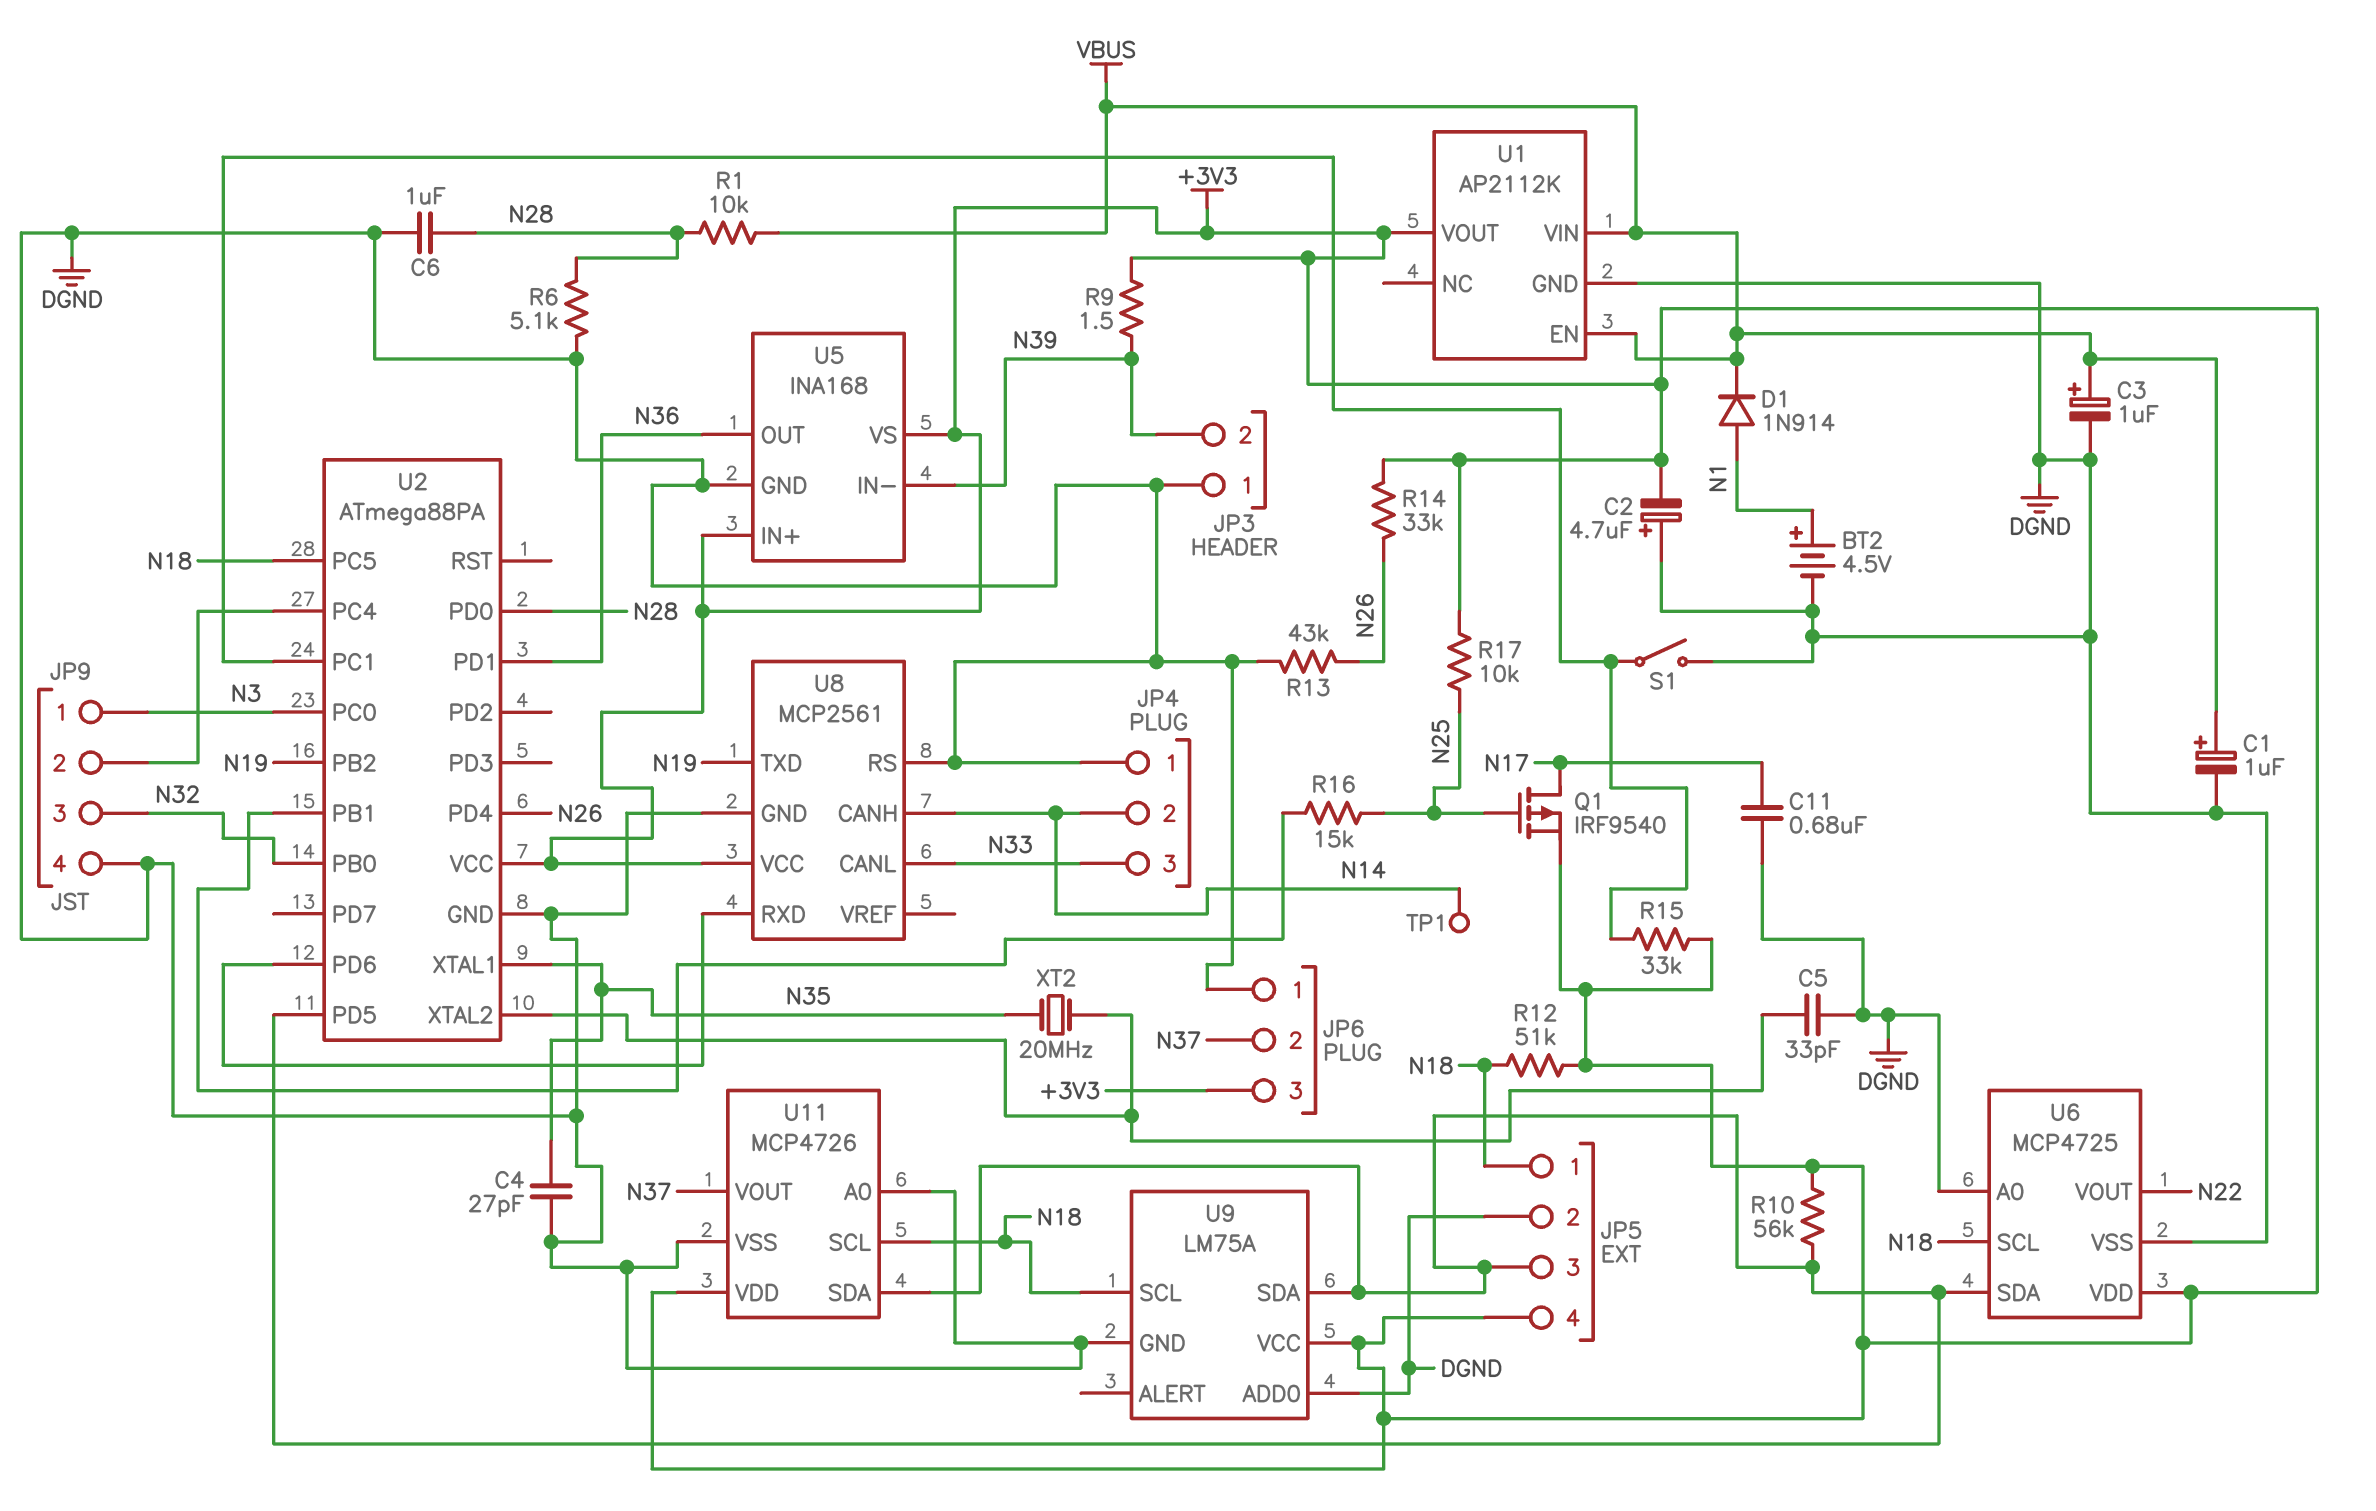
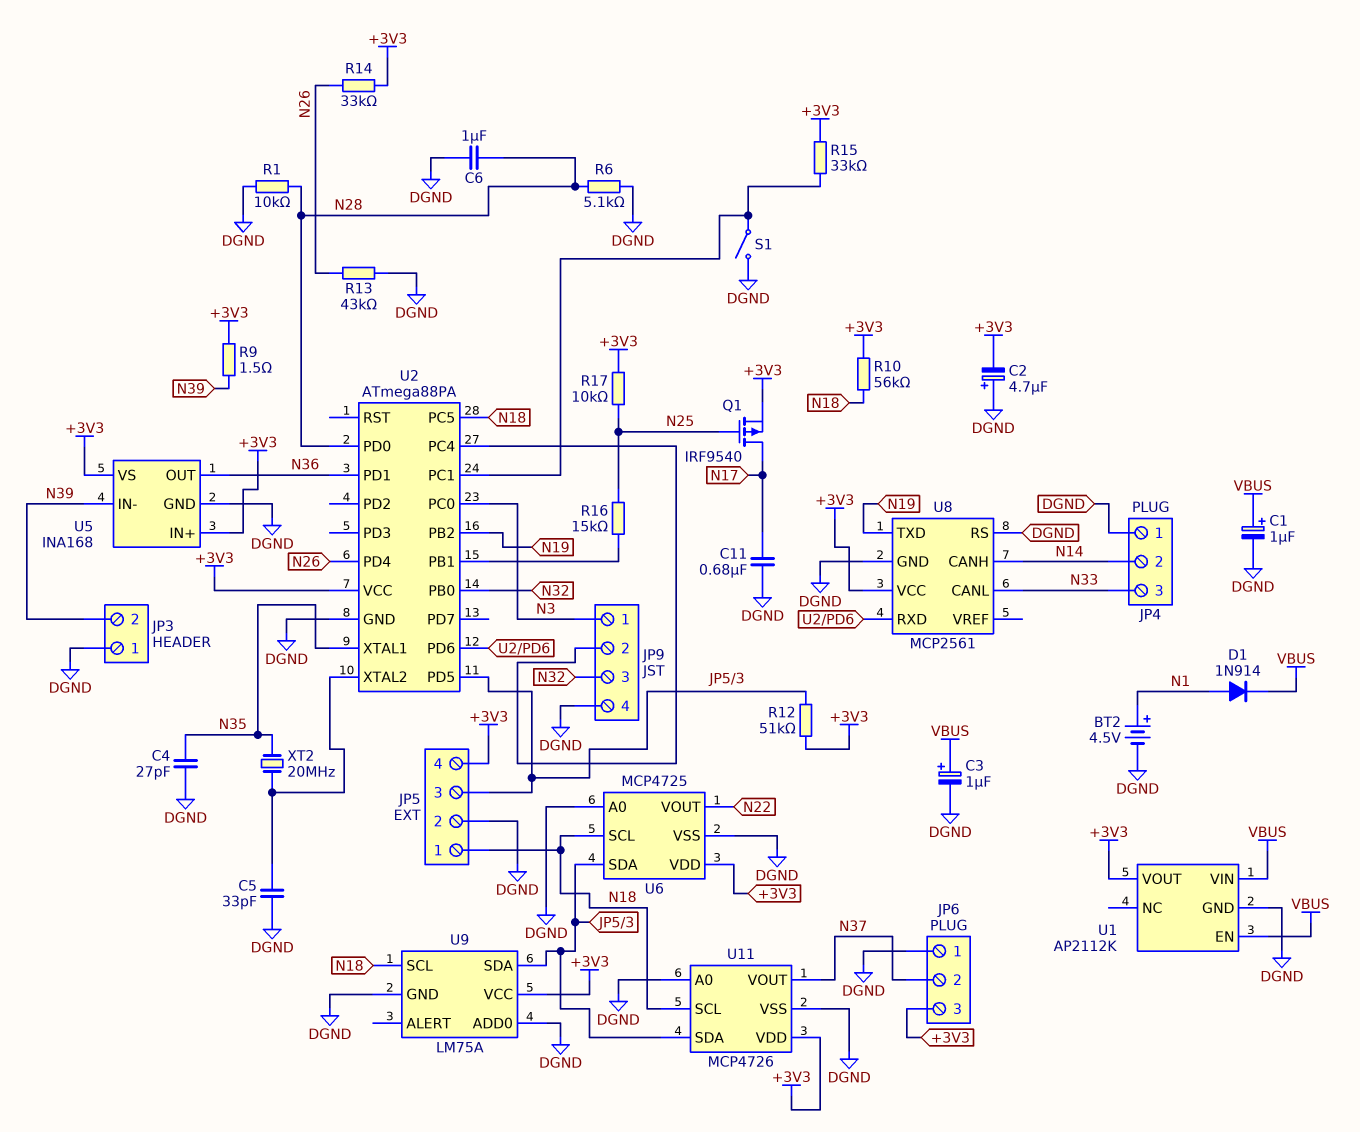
R1: 10k (N28, VBUS) -> 10k (DGND, N28)
R10: 56k (+3V3, JP5/3) -> 56k (+3V3, N18)
R12: 51k (+3V3, N18) -> 51k (+3V3, JP5/3)
TP1: test point (N14) -> none

